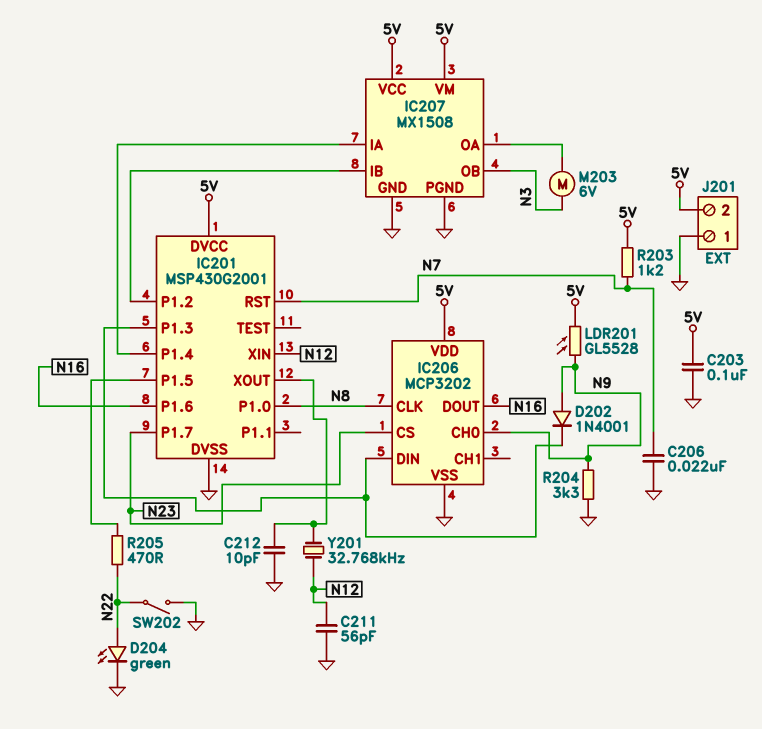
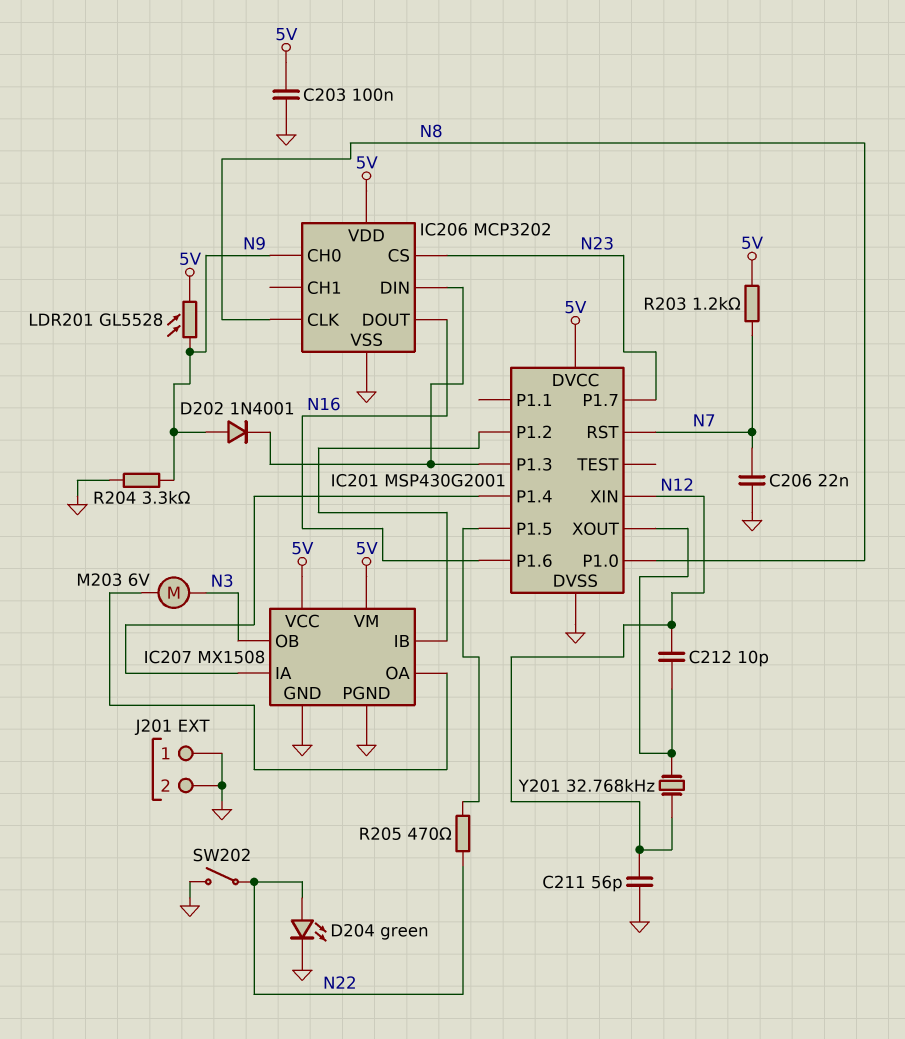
C212: 10pF (GND, IC201/XOUT) -> 10pF (IC201/XOUT, N12)
J201 pin 2: 5V -> GND

